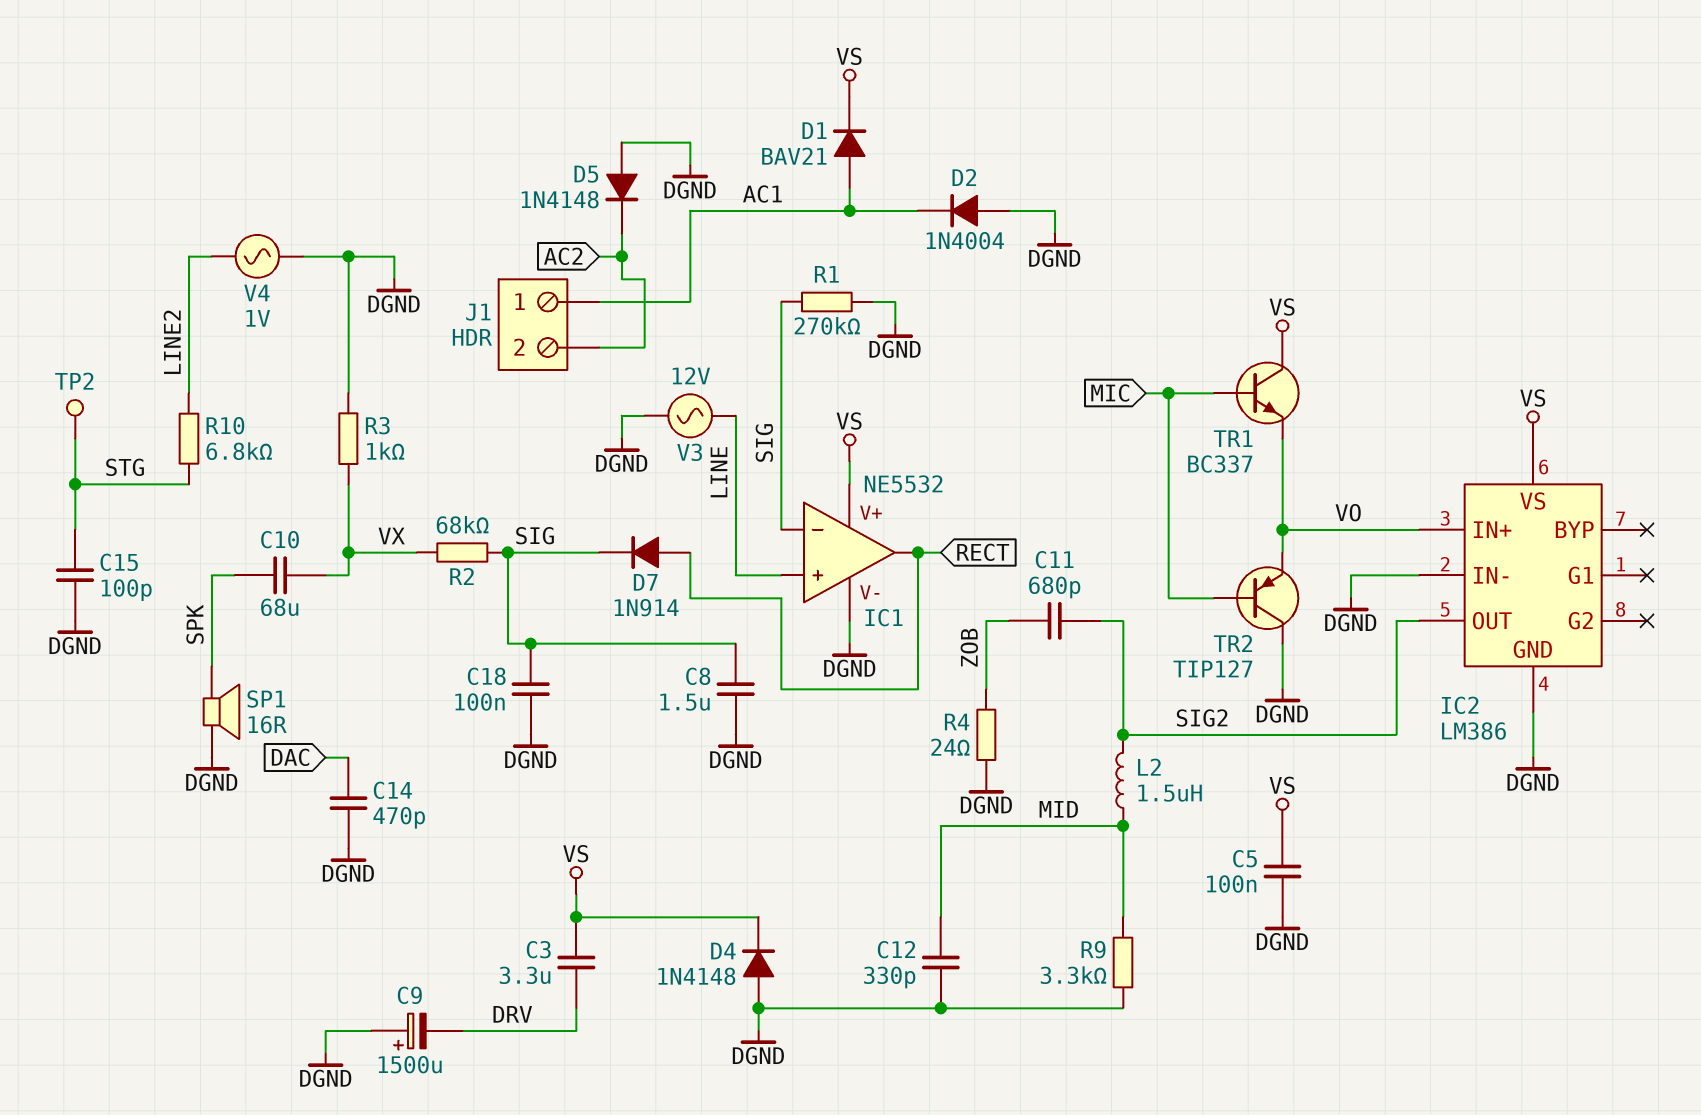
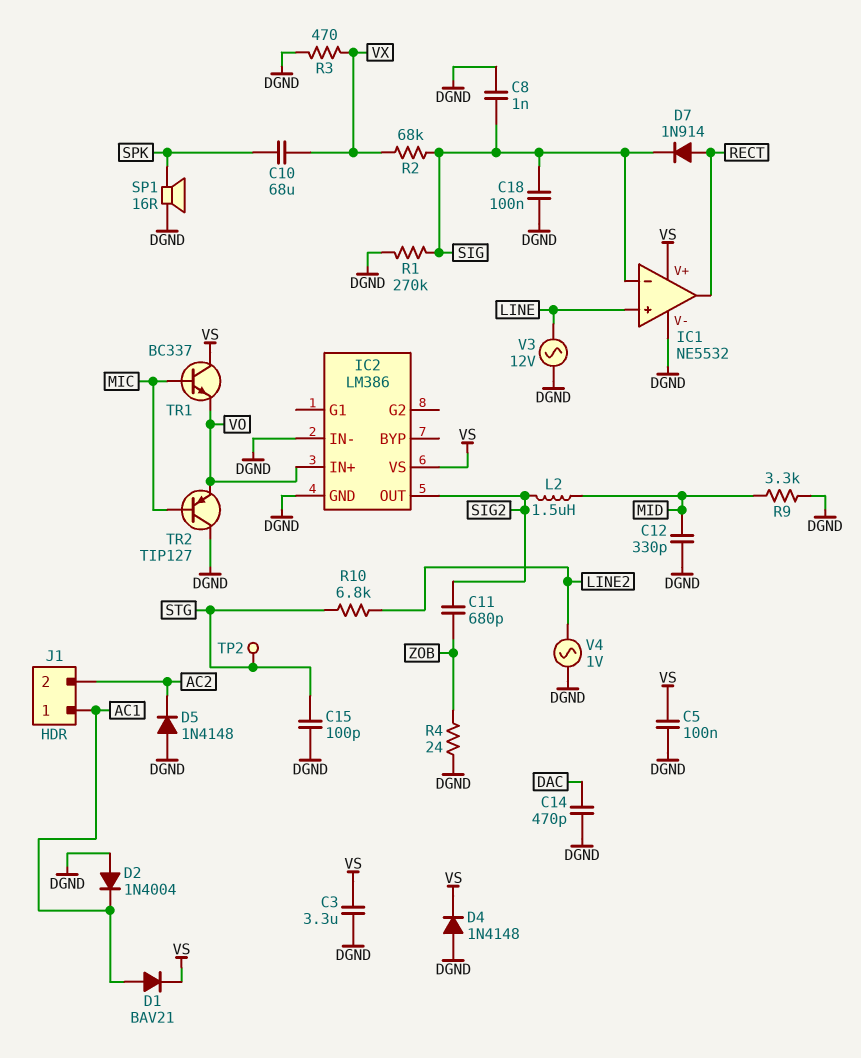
C3: 3.3uF (DRV, VS) -> 3.3uF (DGND, VS)
C8: 1.5uF (DGND, SIG) -> 1nF (DGND, SIG)
C9: 1500uF (plus DGND, minus DRV) -> none
R3: 1k (DGND, VX) -> 470 (DGND, VX)

